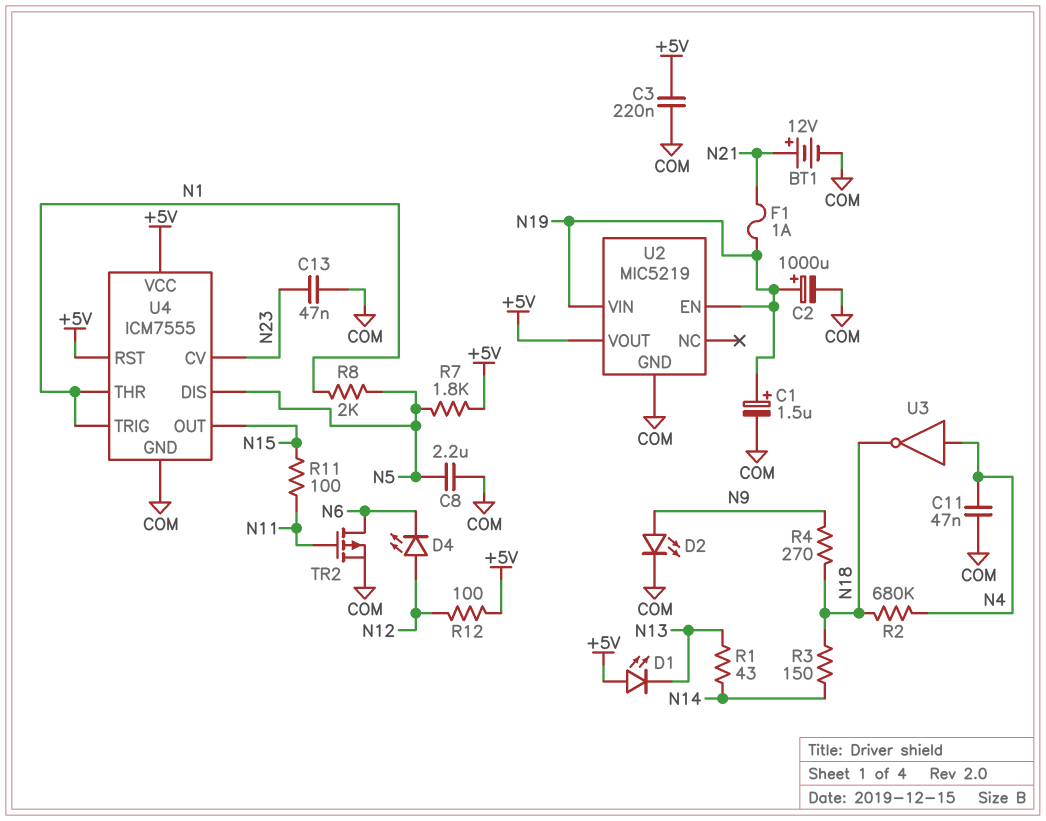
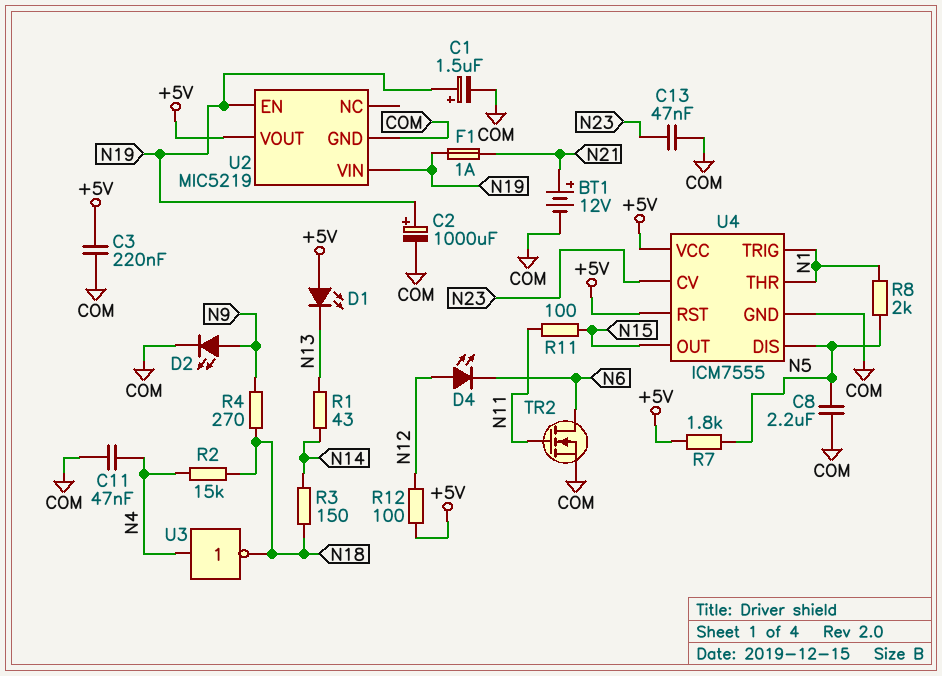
R2: 680k (N4, N18) -> 15k (N4, N18)
TR2: PMOS (G N11, D N6, S COM) -> NMOS (G N11, D N6, S COM)

